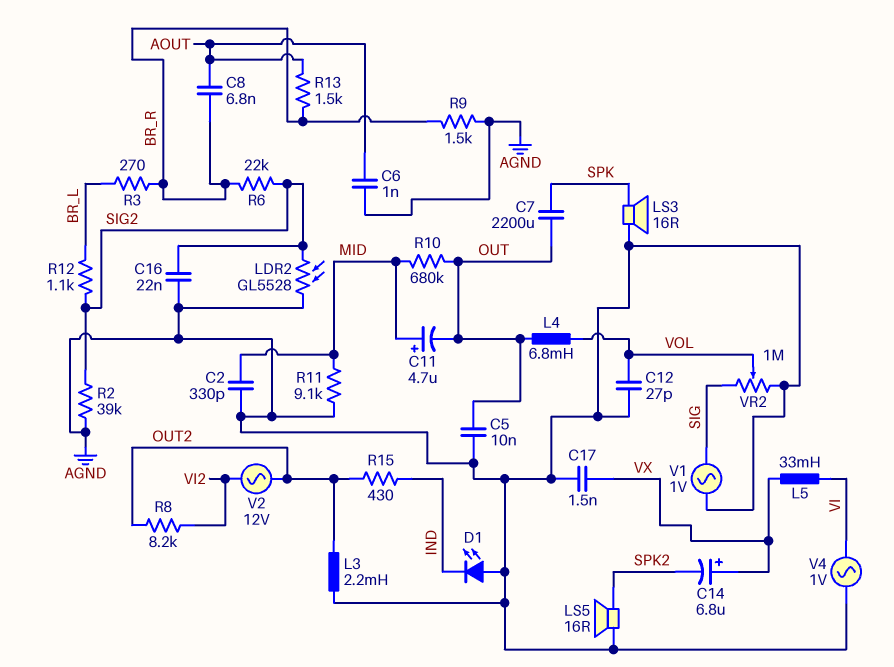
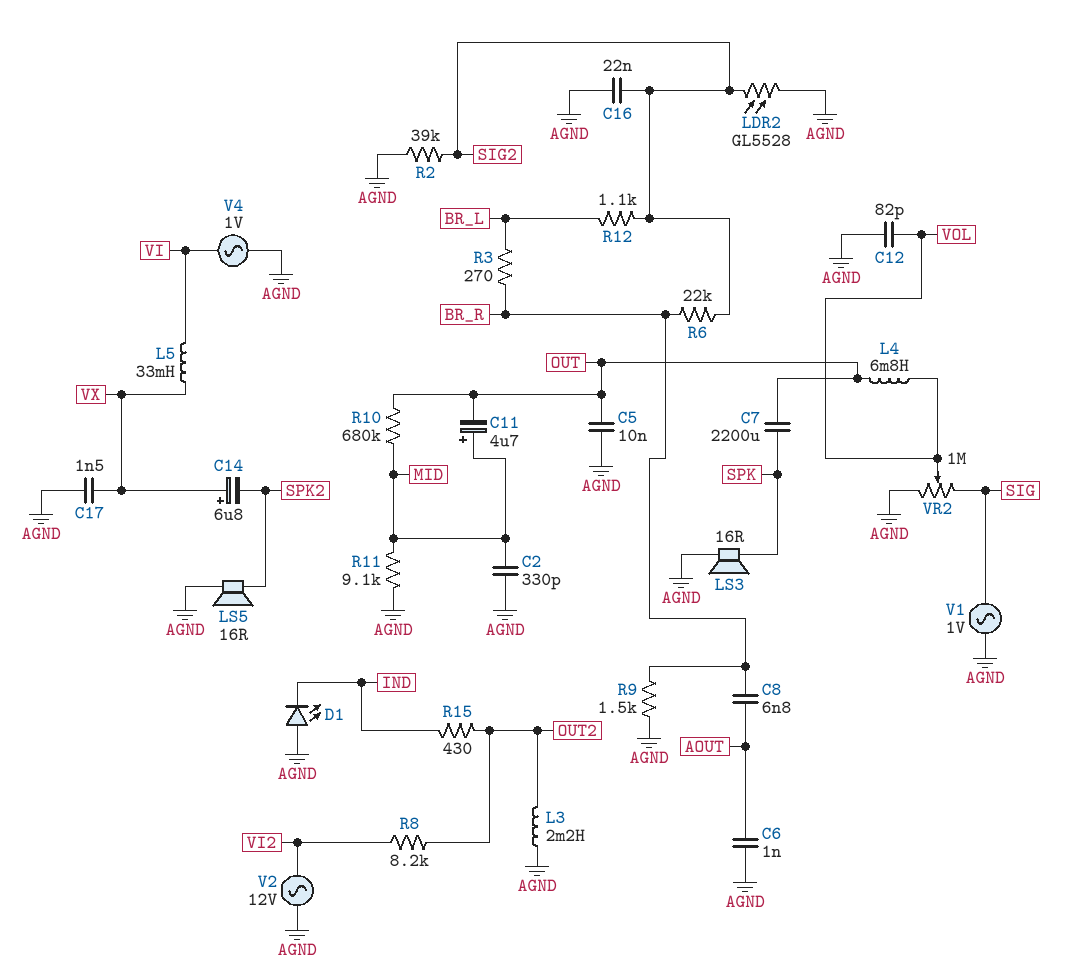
C12: 27pF (AGND, VOL) -> 82pF (AGND, VOL)
R13: 1.5k (AOUT, BR_R) -> none
V2: AC 12V (OUT2, VI2) -> AC 12V (AGND, VI2)

